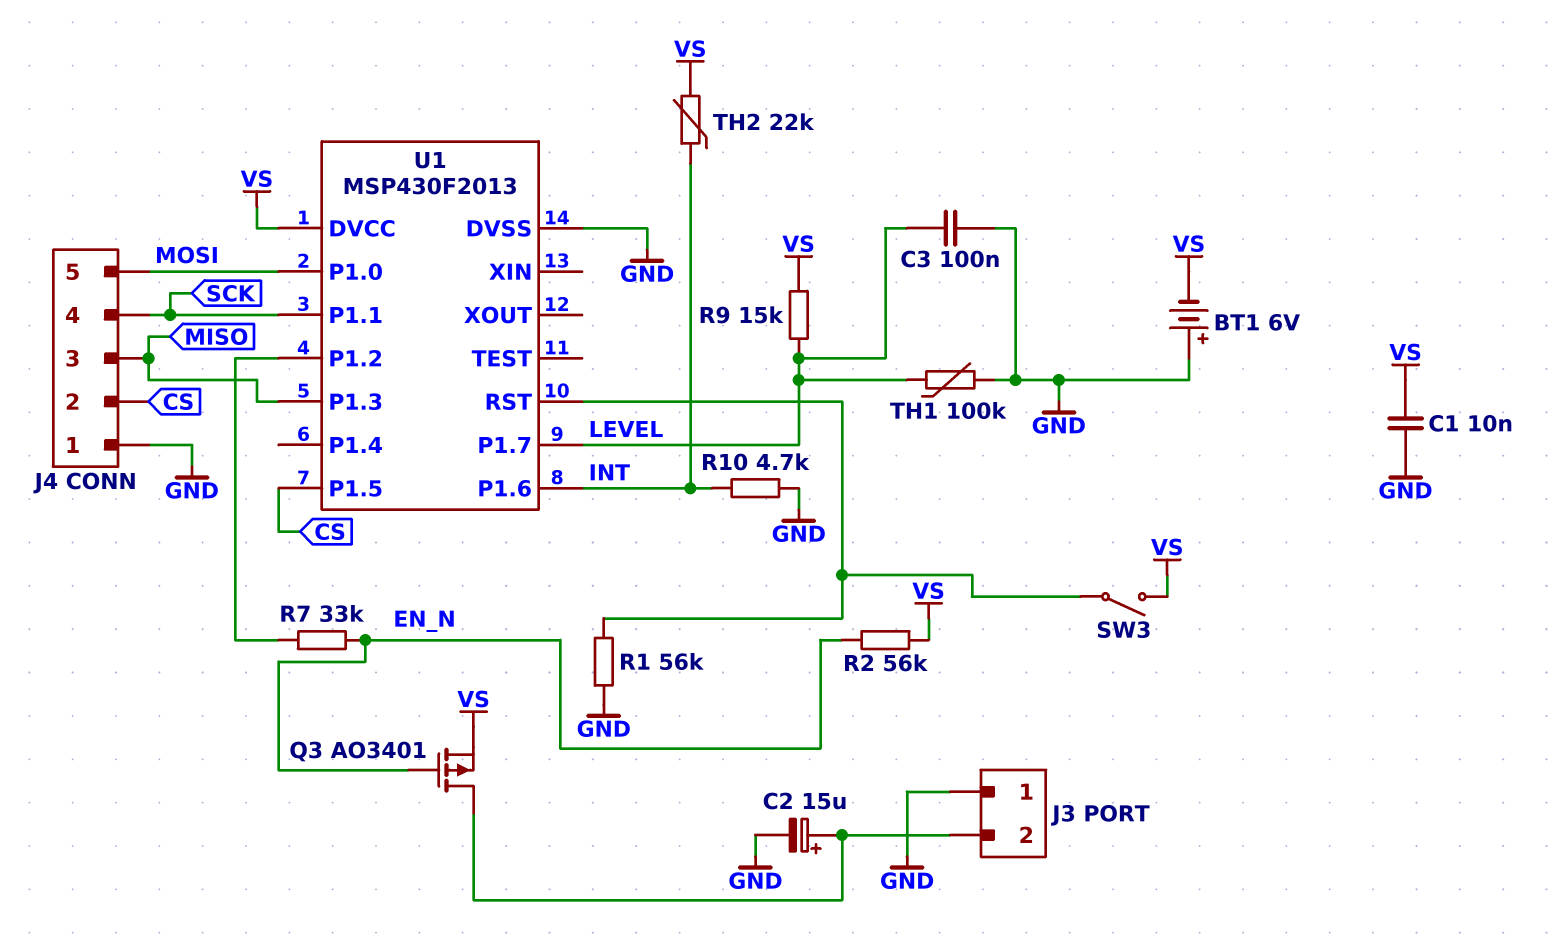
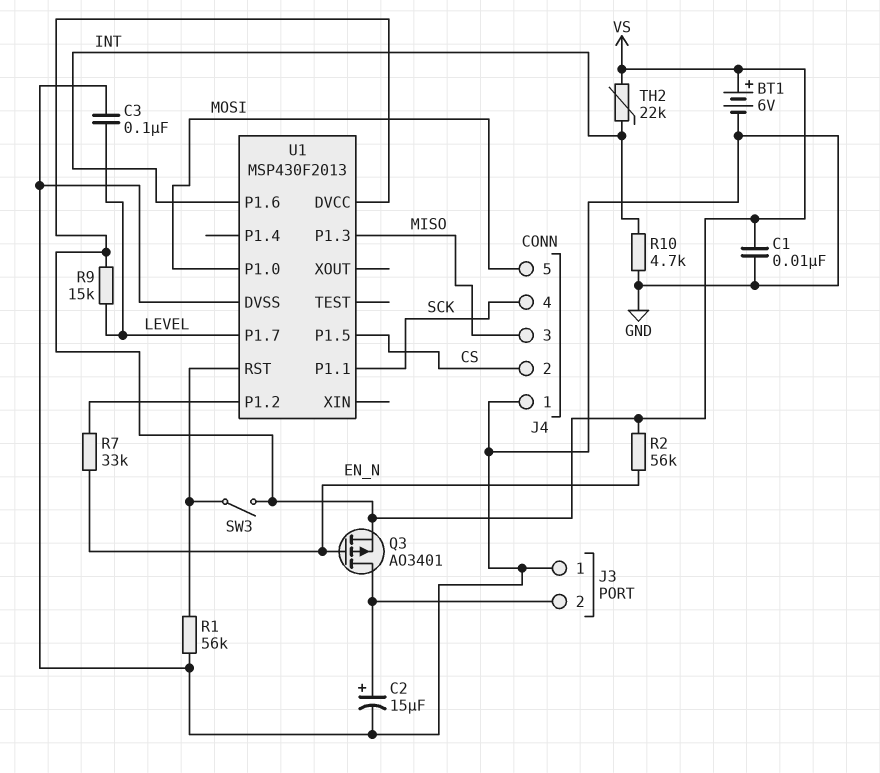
BT1: 6V (plus GND, minus VS) -> 6V (plus VS, minus GND)
TH1: 100k (GND, LEVEL) -> none

